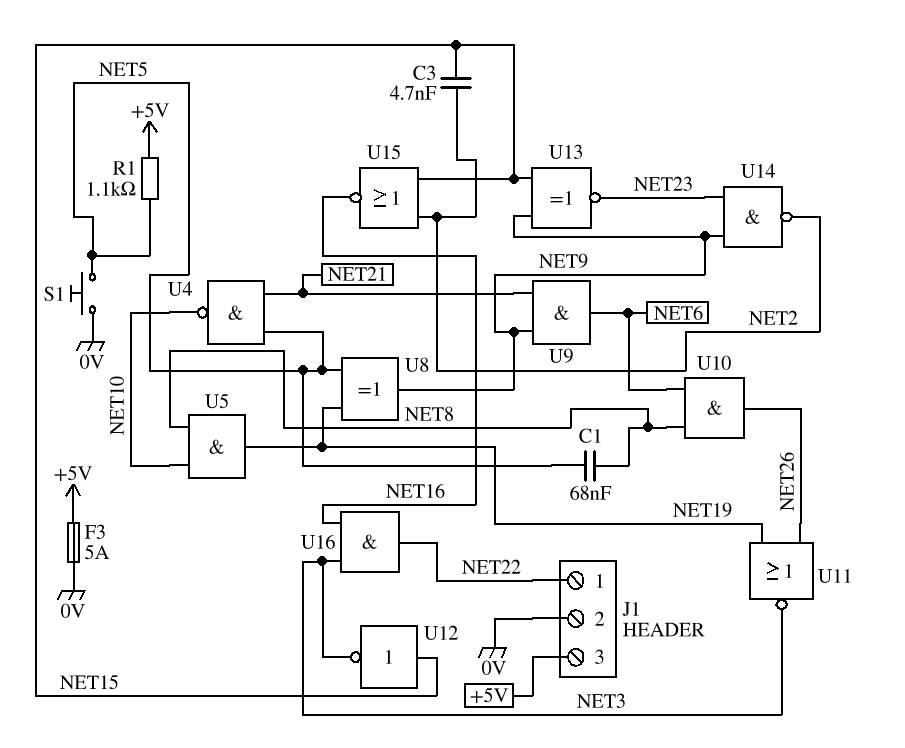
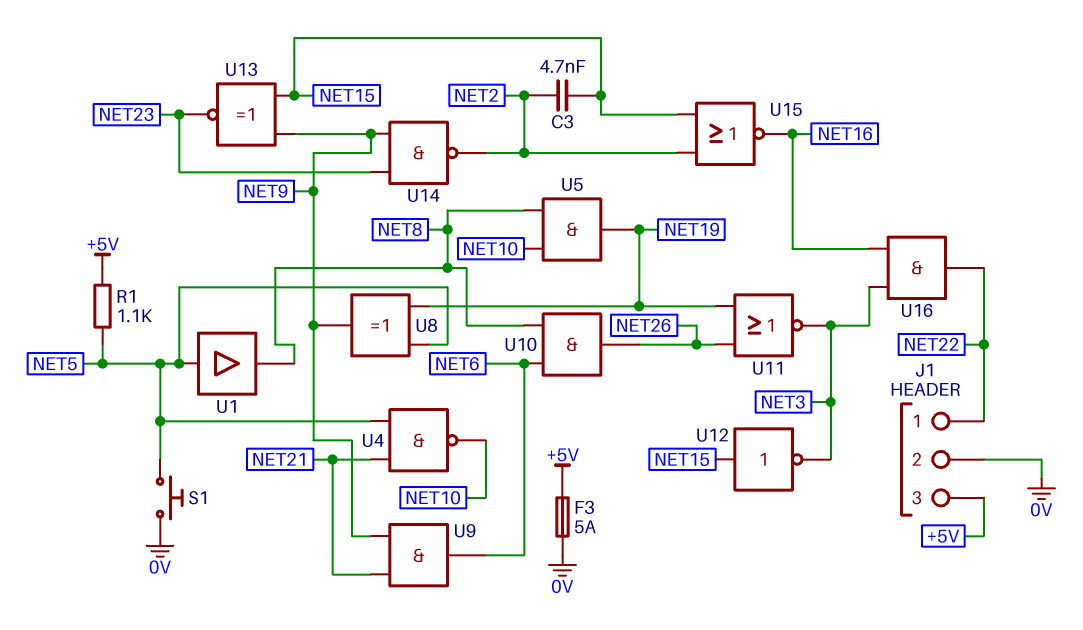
C1: 68nF (NET5, NET8) -> none
U1: none -> buffer (in NET5, out NET8)

